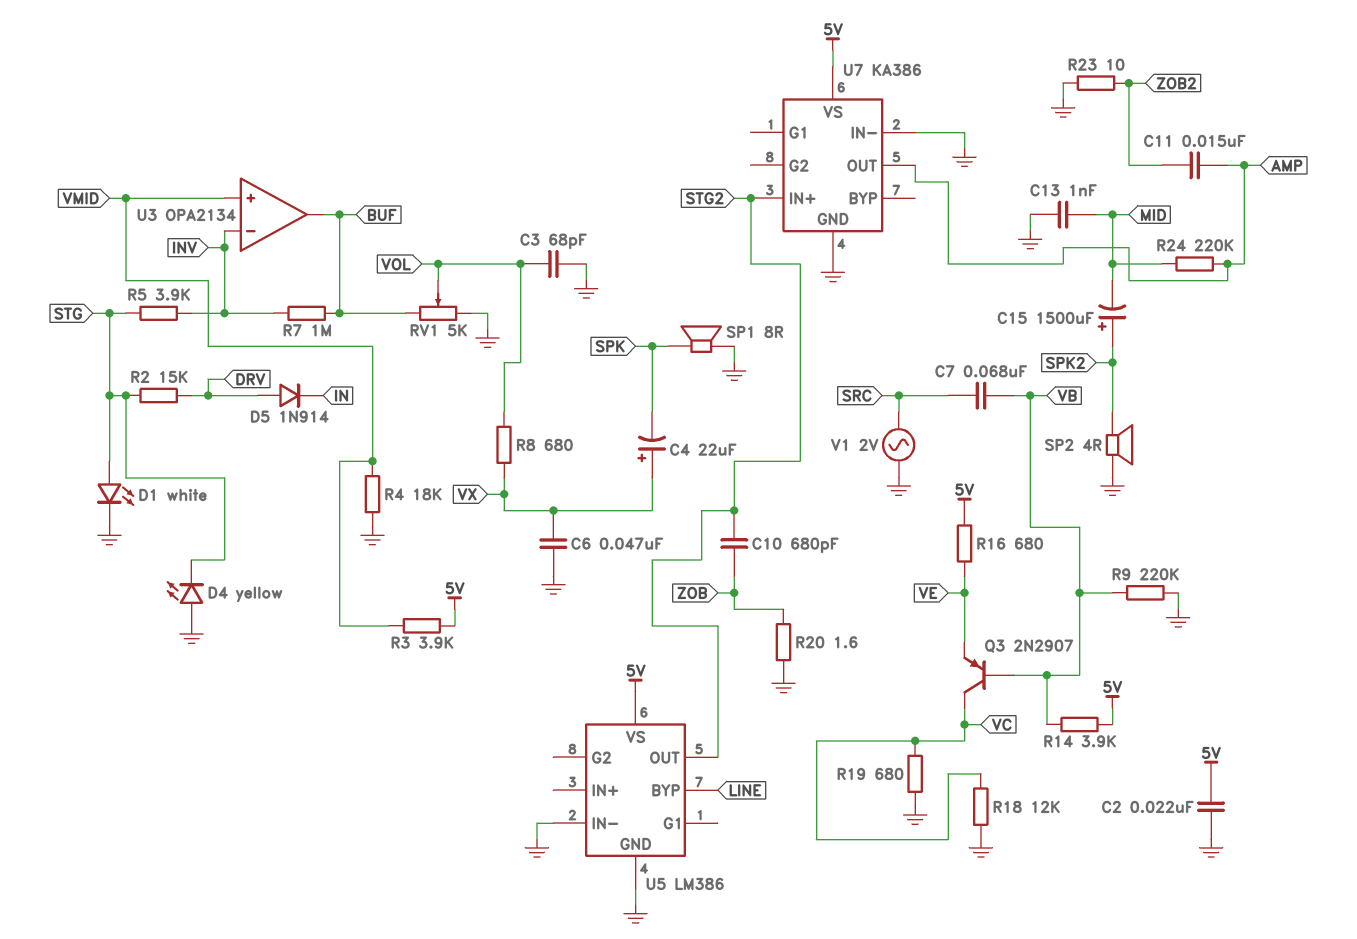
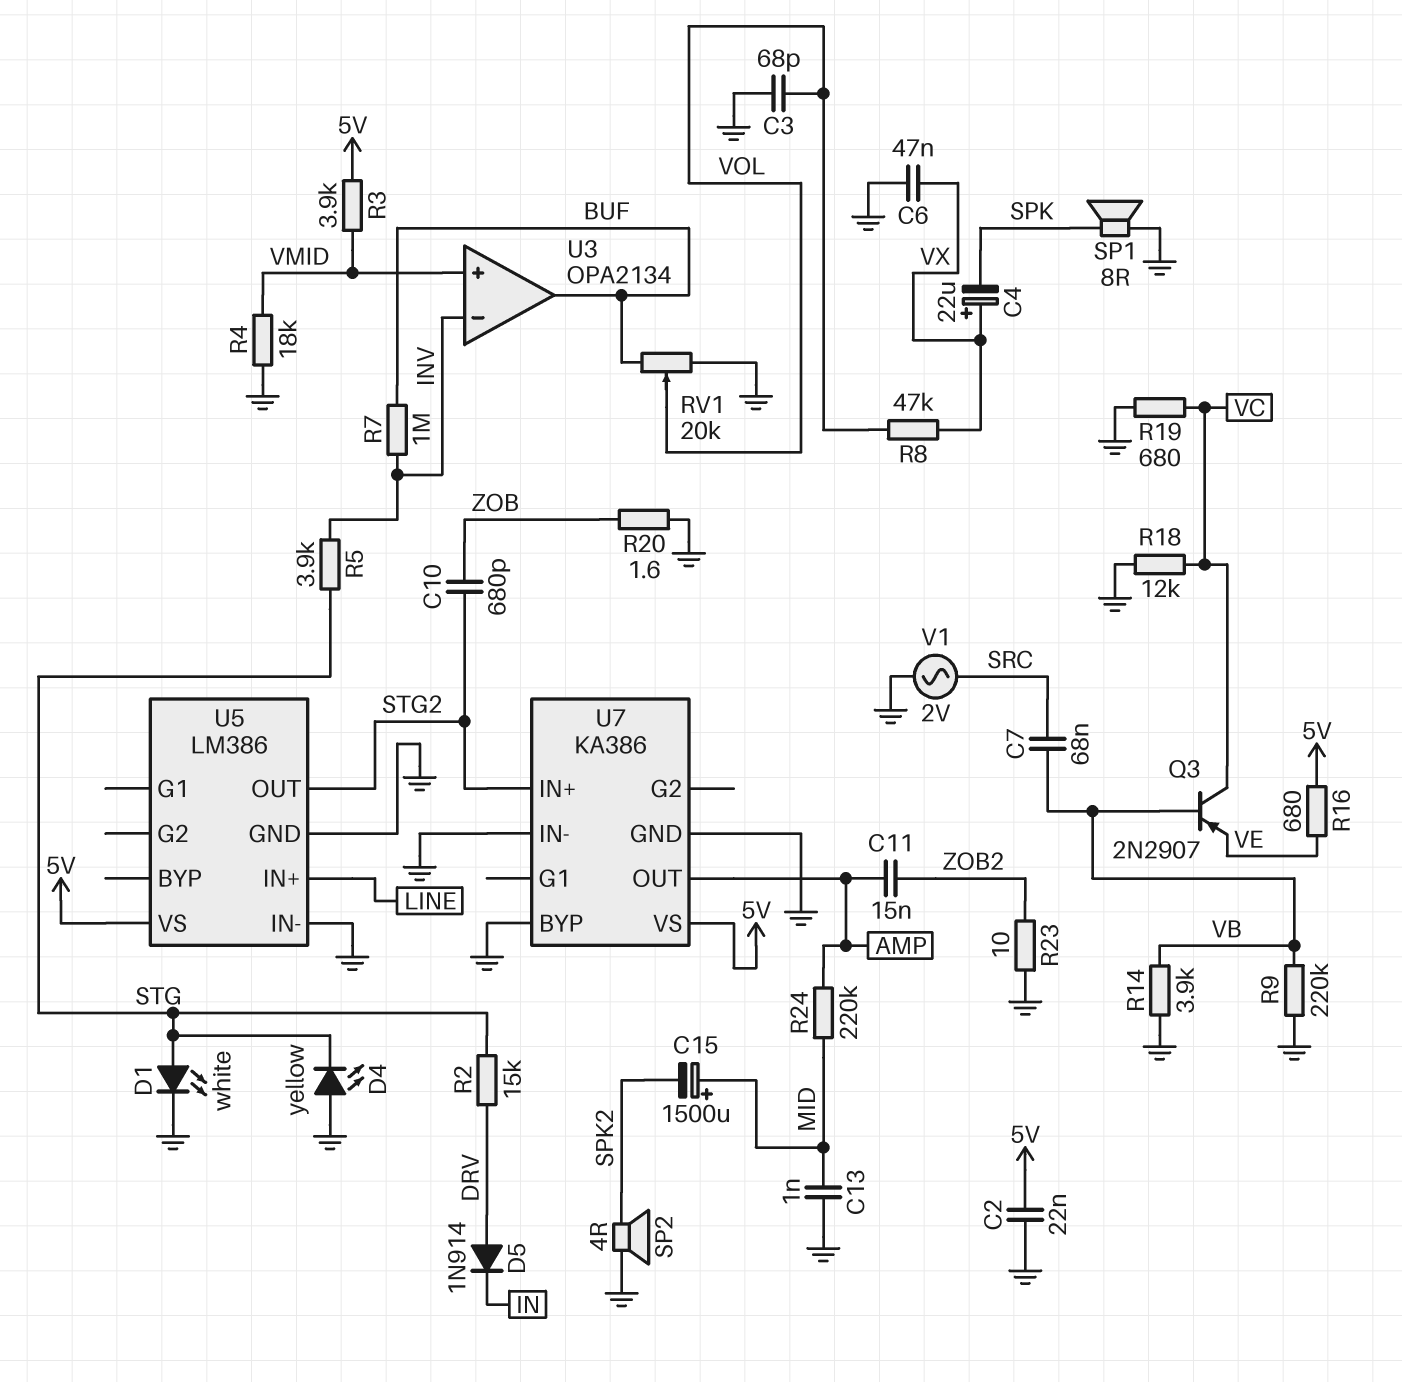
C15: 1500uF (plus SPK2, minus MID) -> 1500uF (plus MID, minus SPK2)
R8: 680 (VOL, VX) -> 47k (VOL, VX)
R14: 3.9k (5V, VB) -> 3.9k (GND, VB)
RV1: 5k (BUF, GND, wiper VOL) -> 20k (BUF, GND, wiper VOL)
U5 pin BYP: LINE -> none
U5 pin IN+: none -> LINE
U7 pin BYP: none -> GND

